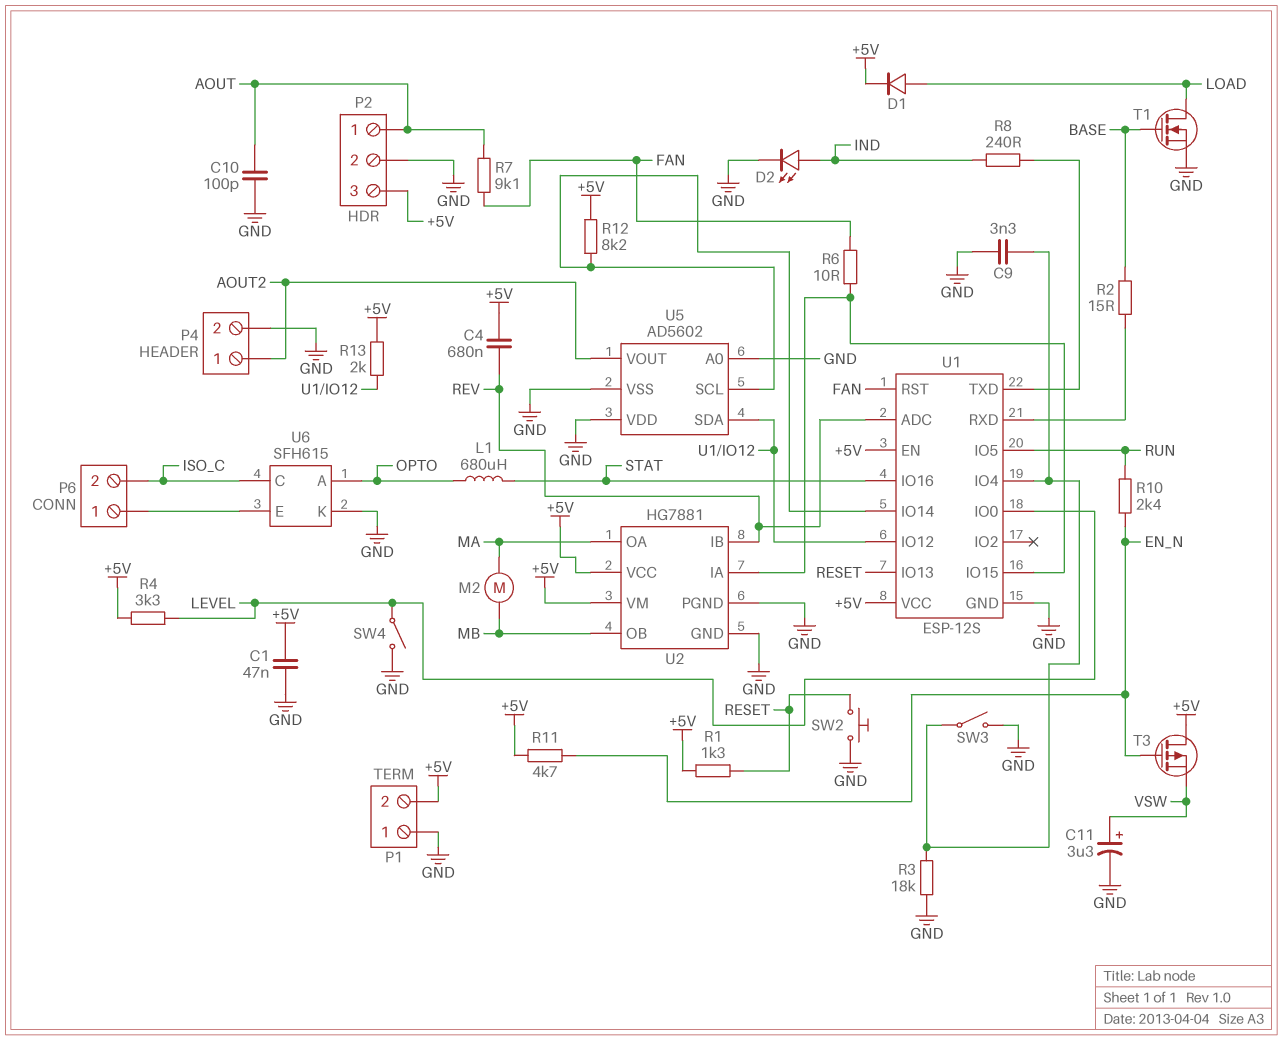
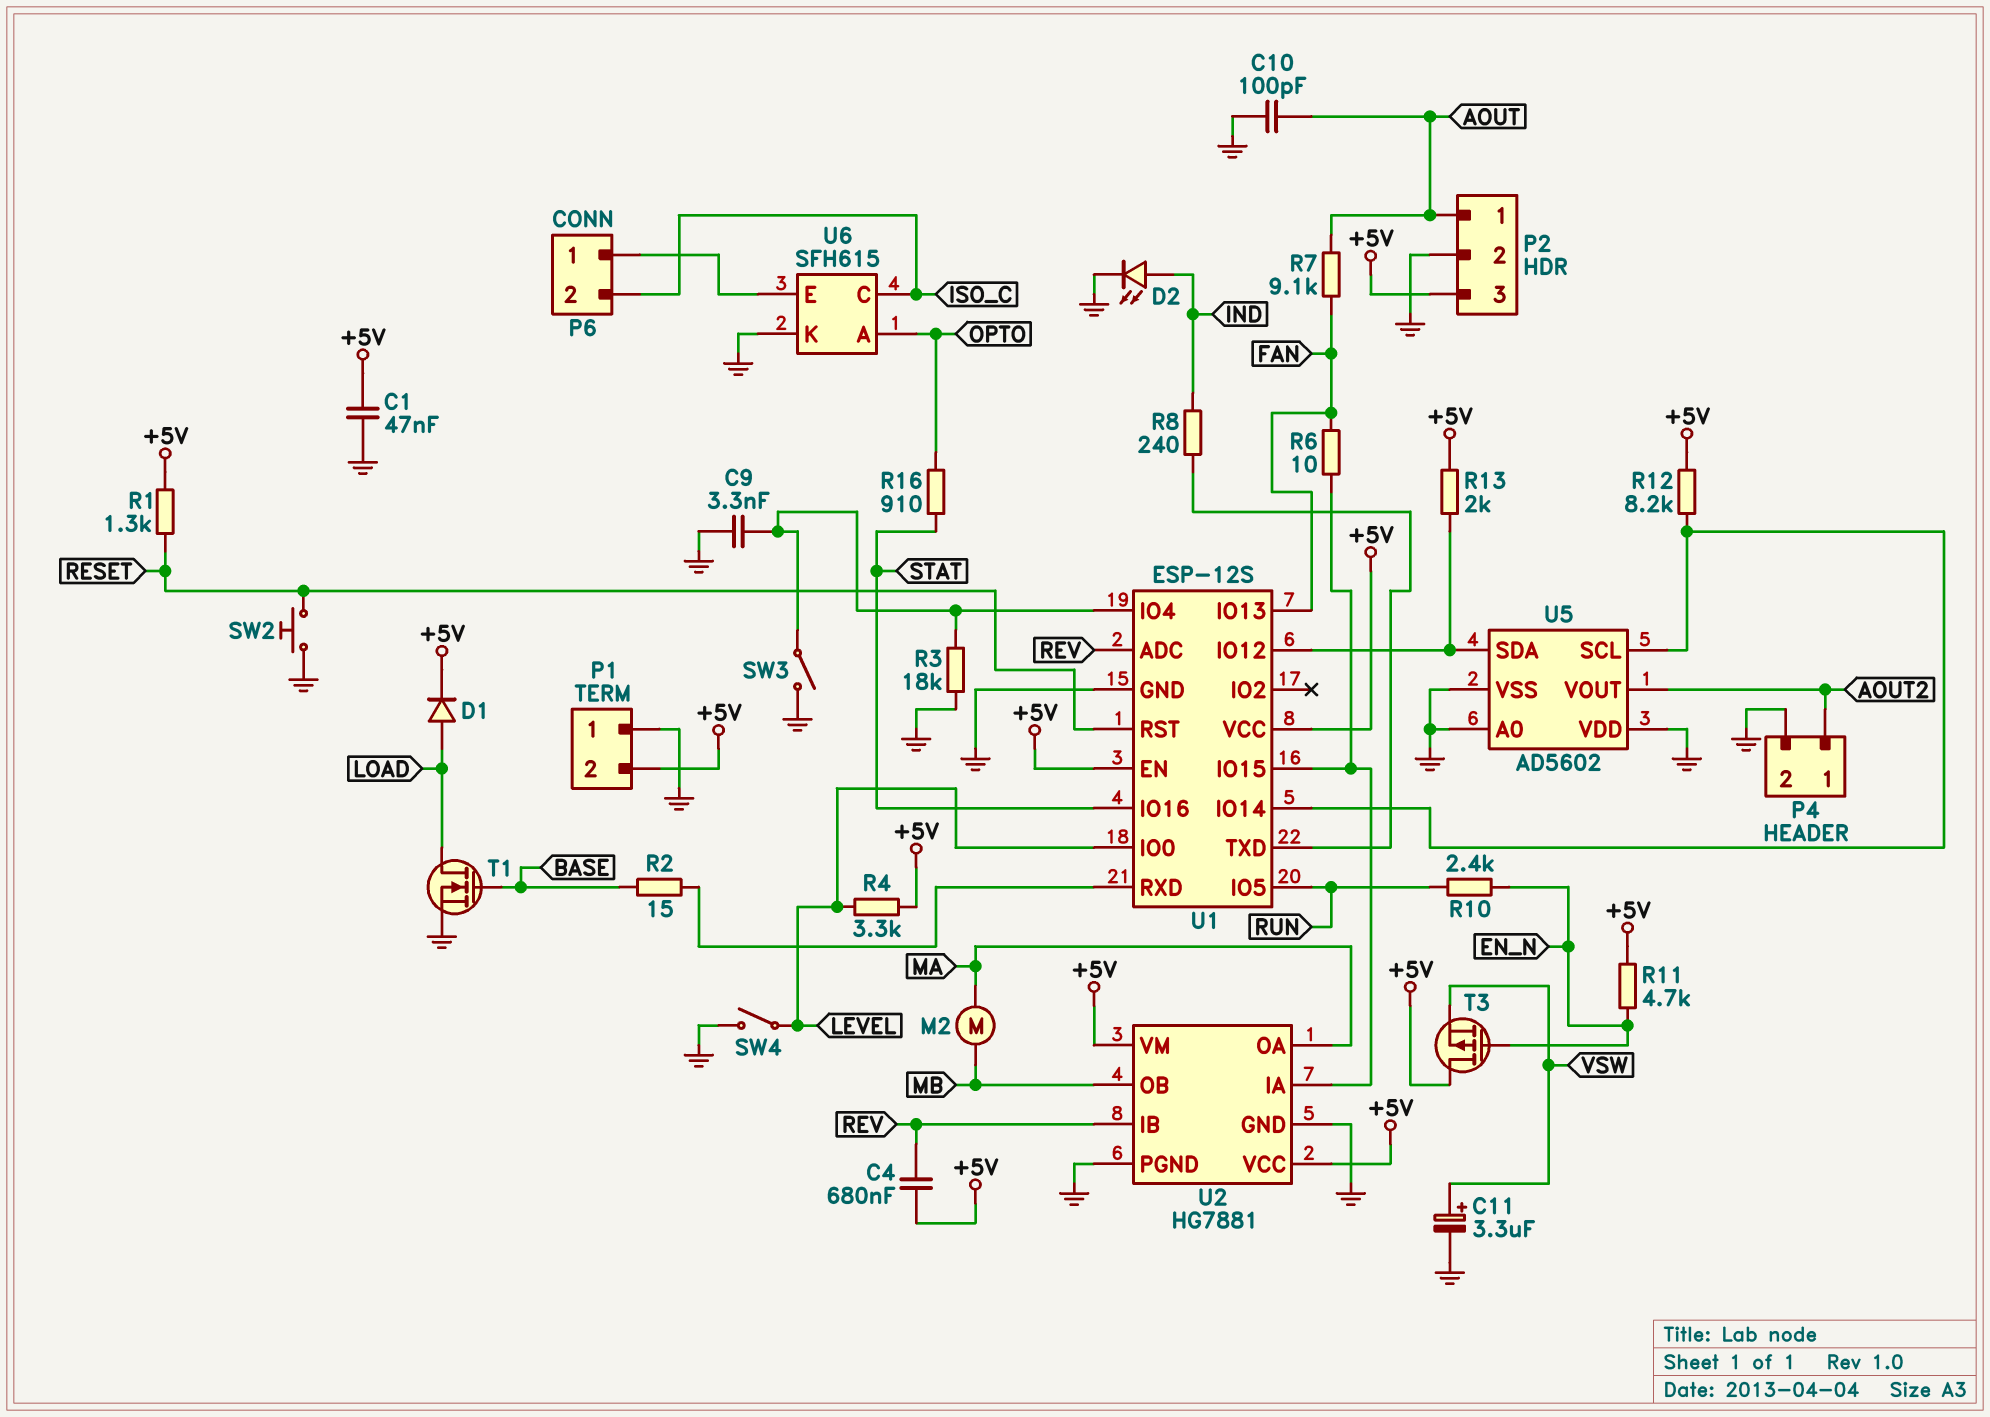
L1: 680uH (OPTO, STAT) -> none
R16: none -> 910 (OPTO, STAT)
U1 pin IO13: RESET -> FAN
U1 pin RST: FAN -> RESET

